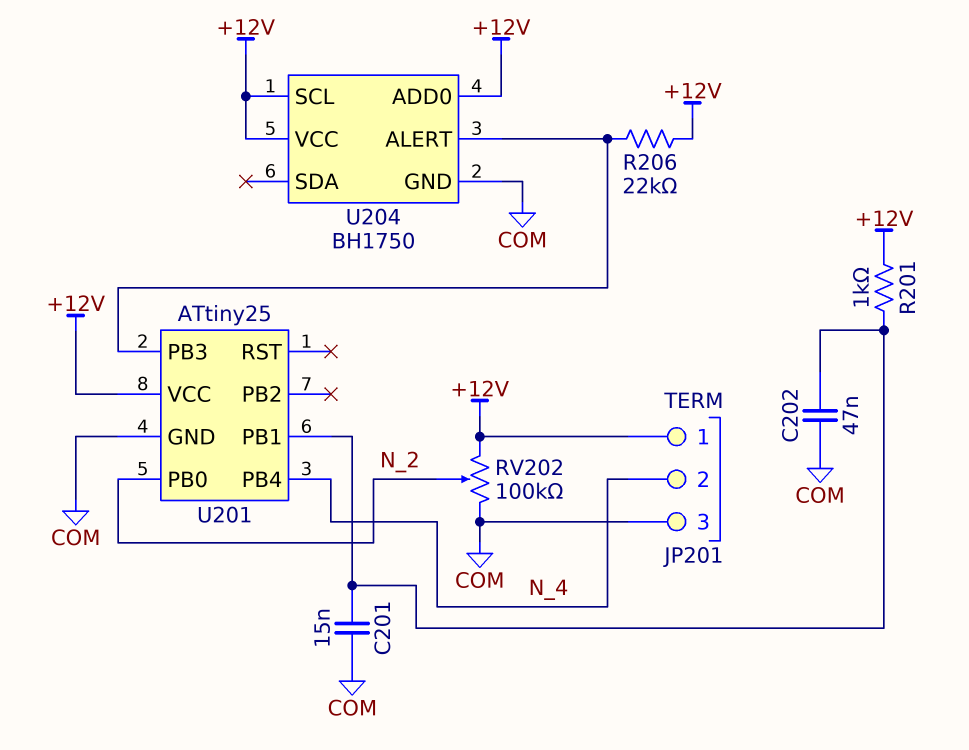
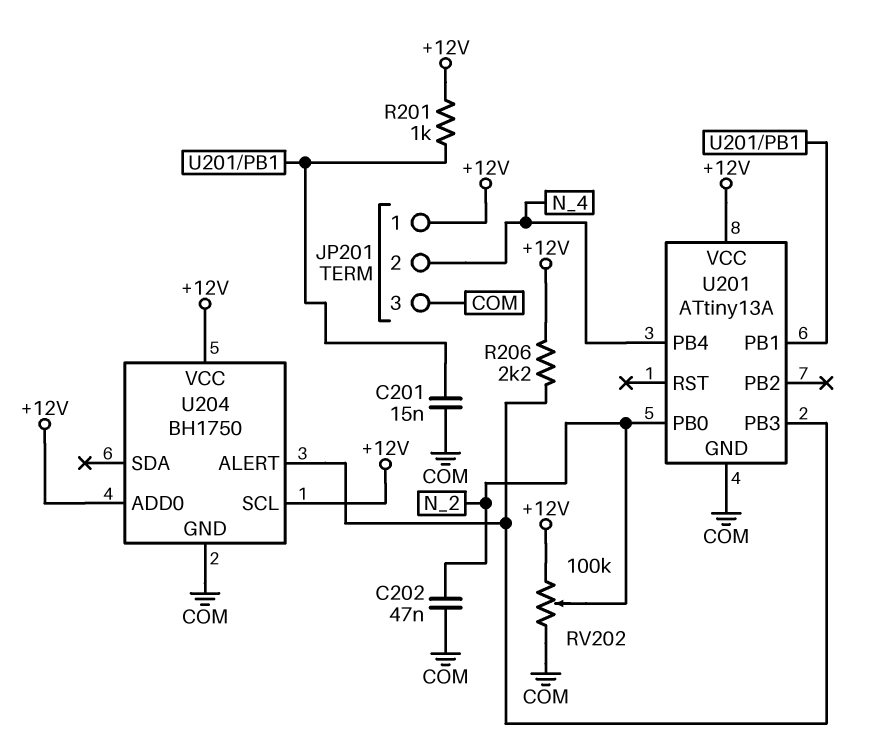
C202: 47nF (COM, U201/PB1) -> 47nF (COM, N_2)
R206: 22k (+12V, U201/PB3) -> 2.2k (+12V, U201/PB3)
U201: ATtiny25 -> ATtiny13A

